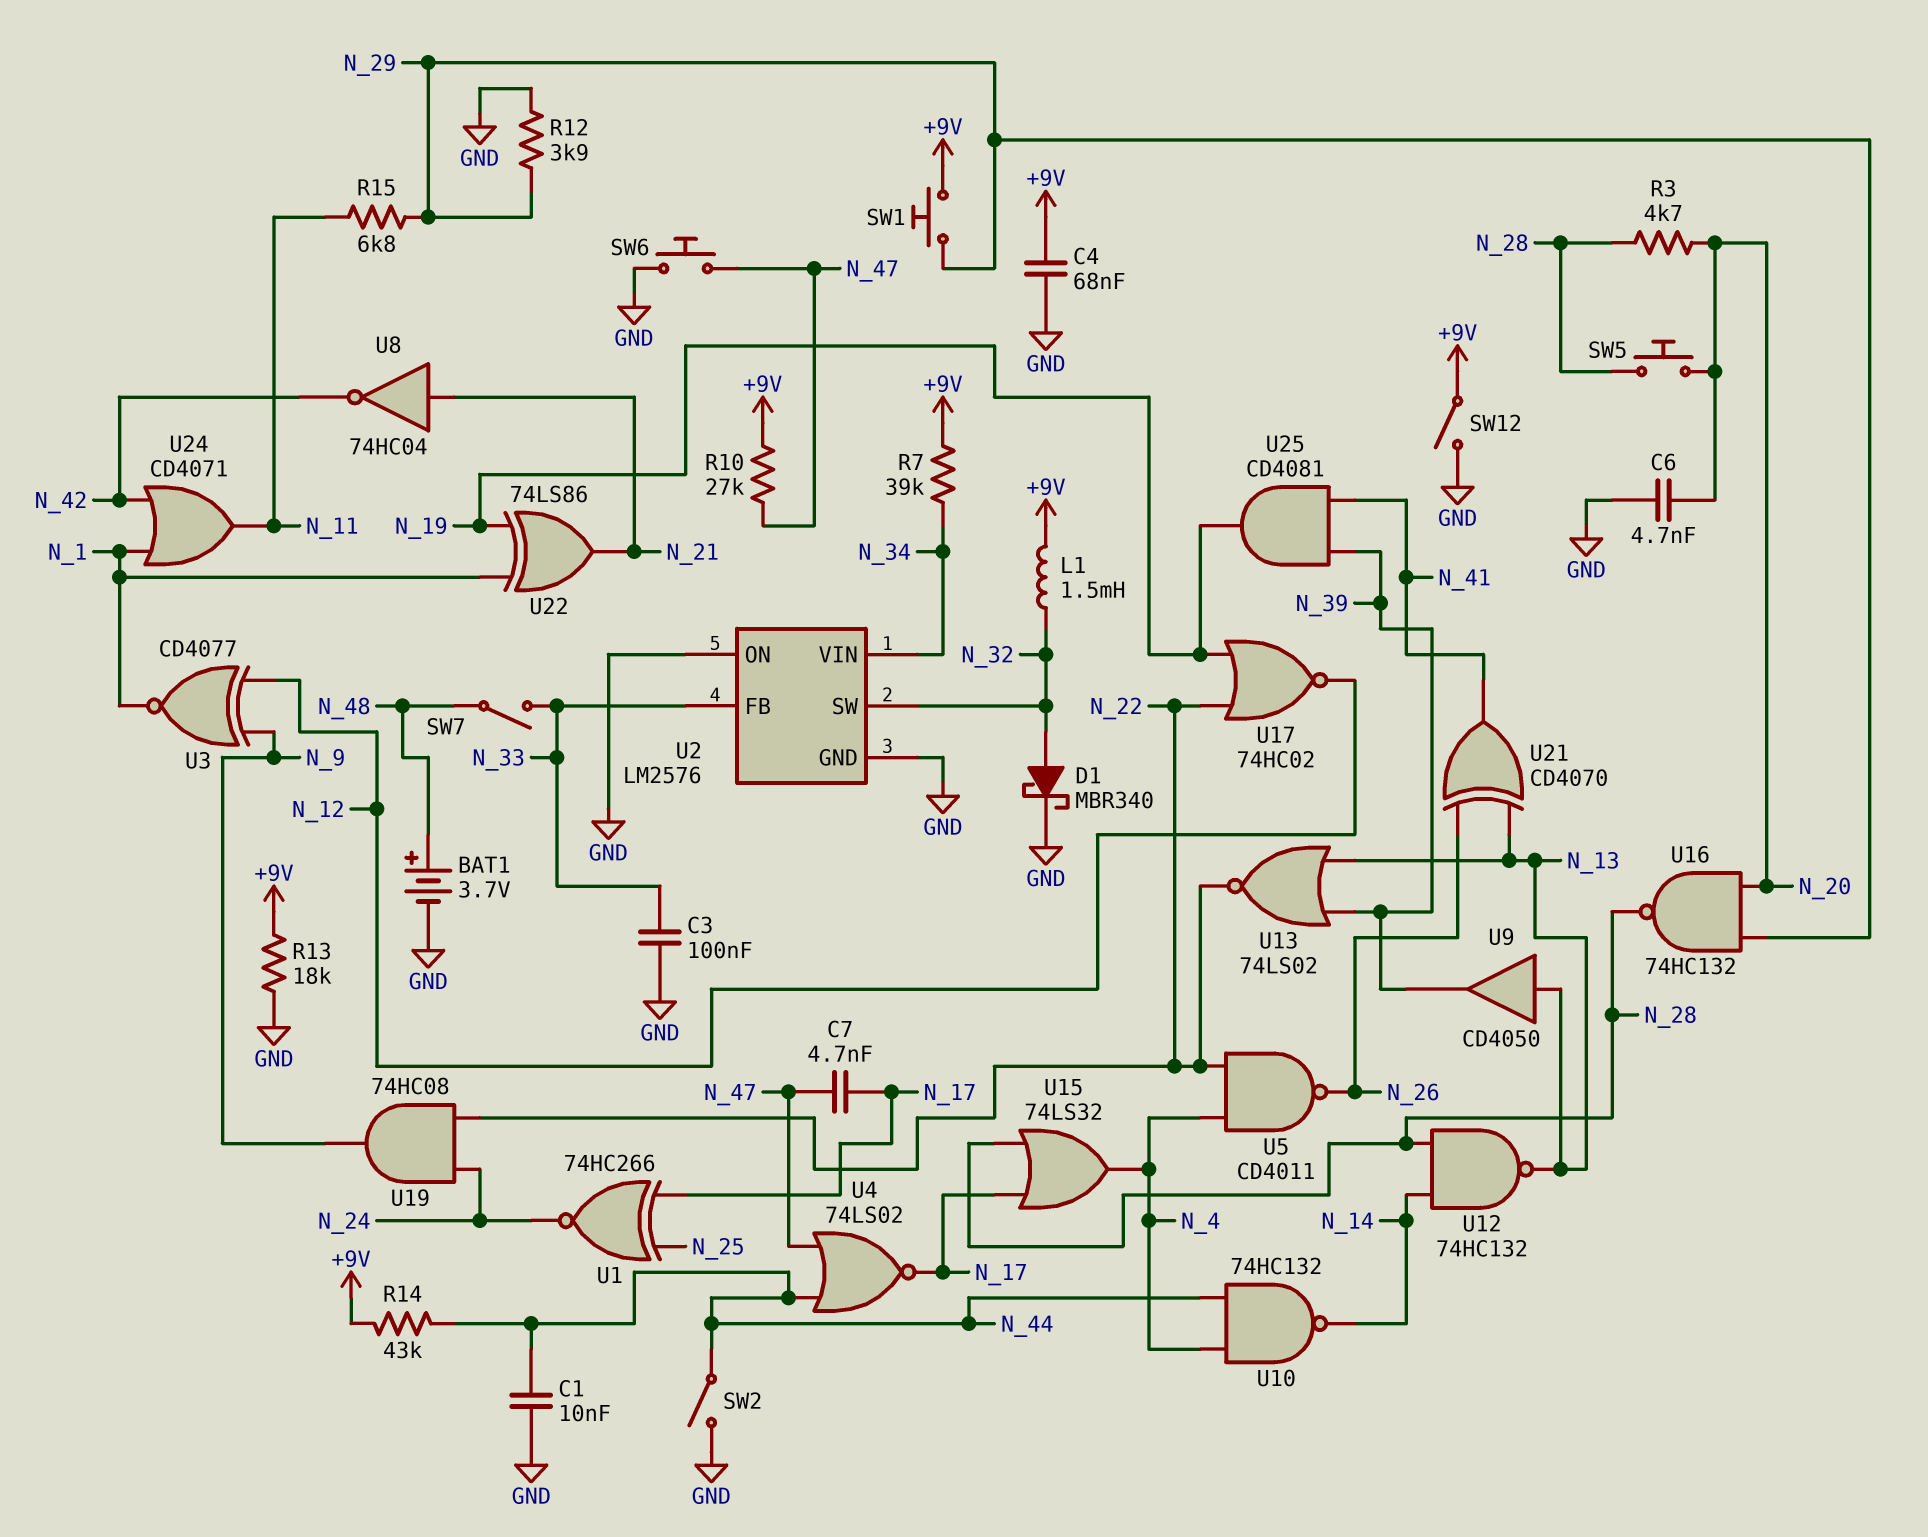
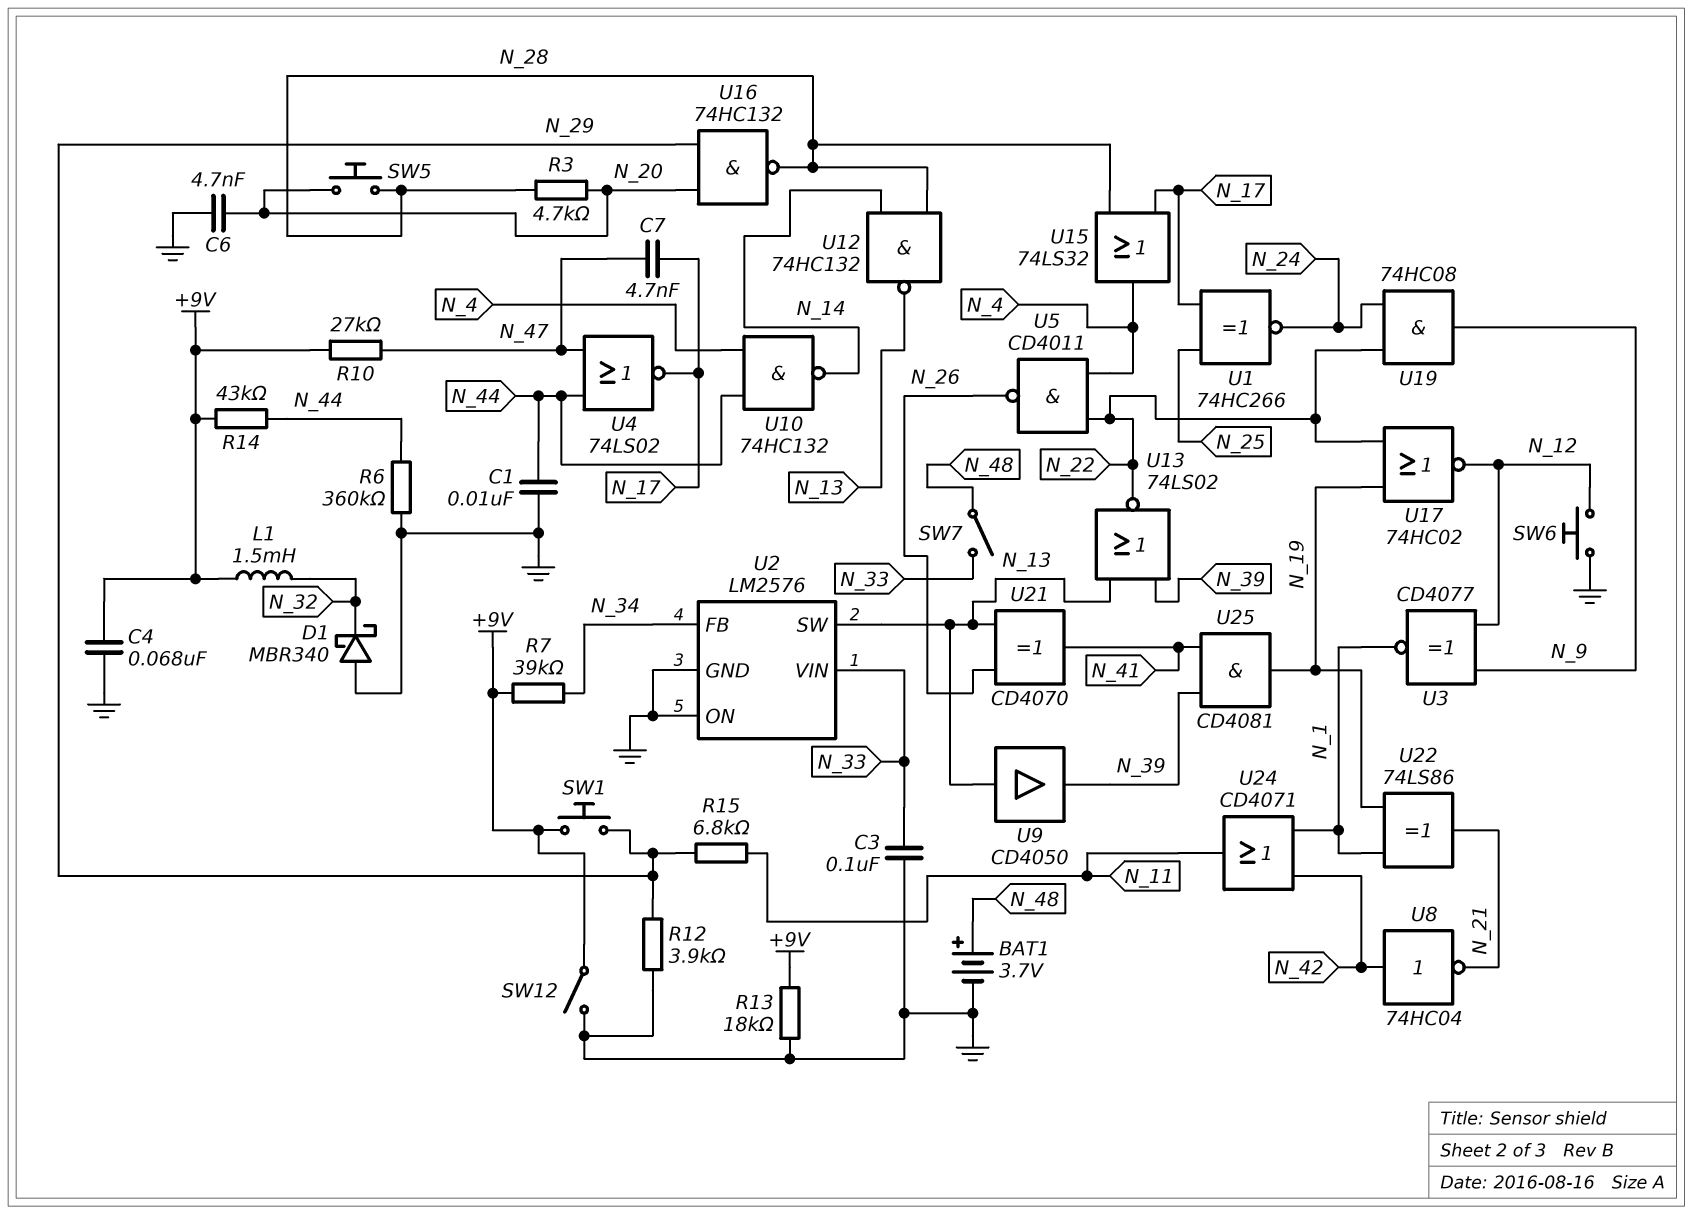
D1: schottky MBR340 (A N_32, K GND) -> schottky MBR340 (A GND, K N_32)
R6: none -> 360k (GND, N_44)
SW2: switch (GND, N_44) -> none
SW6: button (GND, N_47) -> button (GND, N_12)
U2 pin FB: N_33 -> N_34
U2 pin SW: N_32 -> N_13
U2 pin VIN: N_34 -> N_33
U8: NOT 74HC04 (in N_21, out N_42) -> NOT 74HC04 (in N_42, out N_21)

